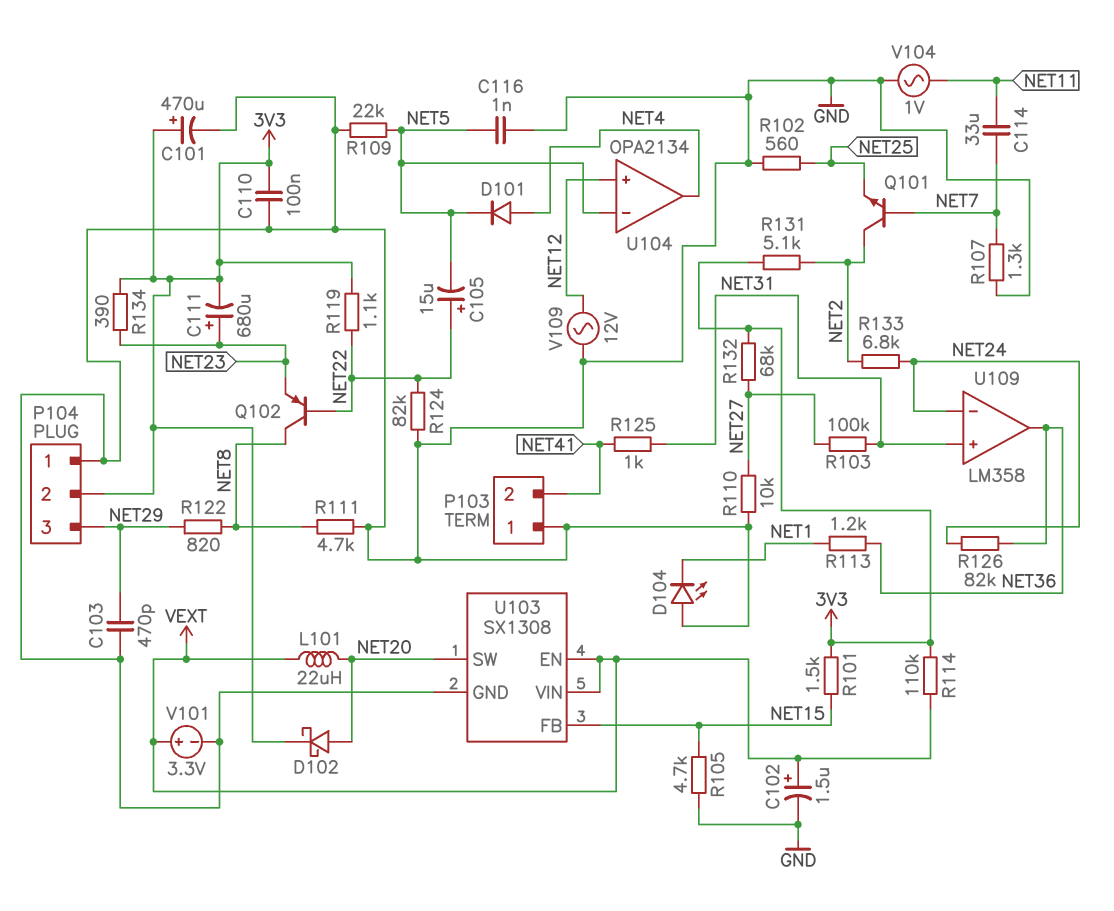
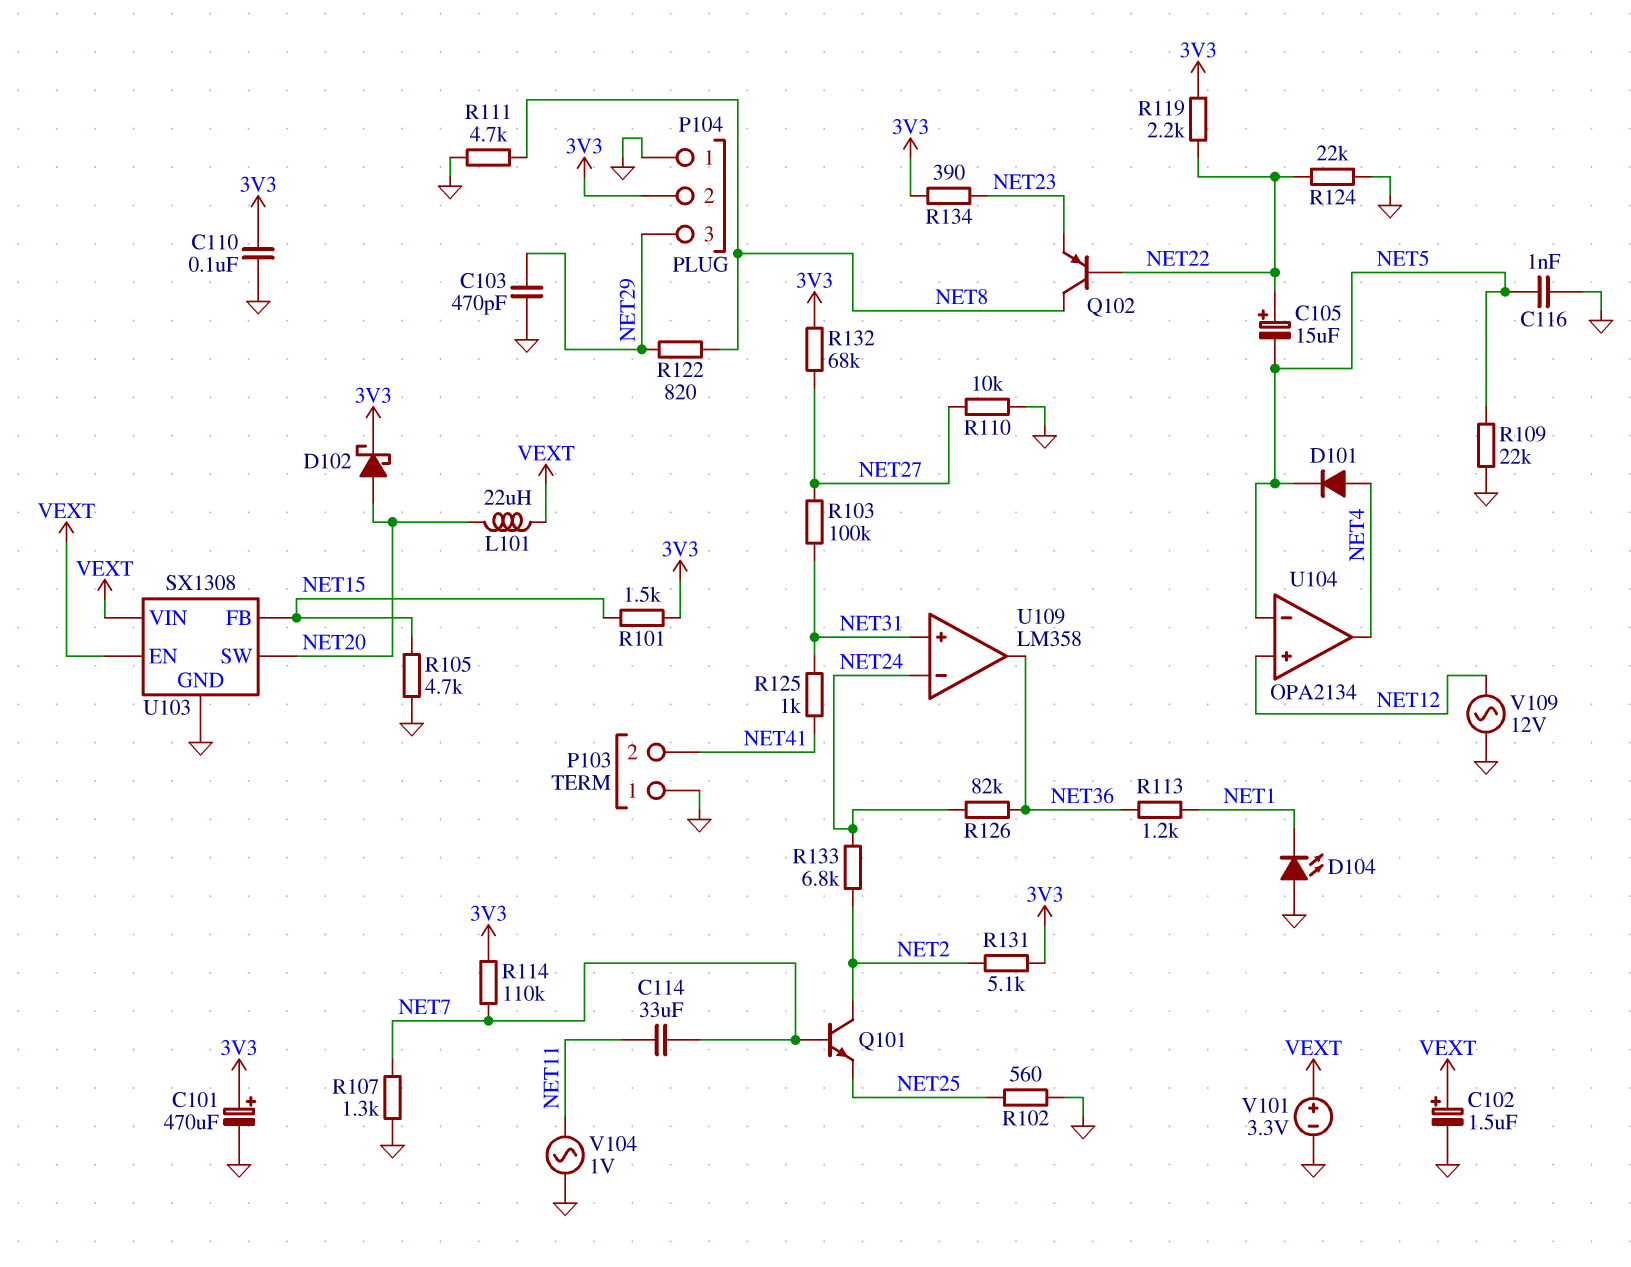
C111: 680uF (plus NET23, minus 3V3) -> none
R114: 110k (3V3, VEXT) -> 110k (3V3, NET7)
R119: 1.1k (3V3, NET22) -> 2.2k (3V3, NET22)
R124: 82k (GND, NET22) -> 22k (GND, NET22)

